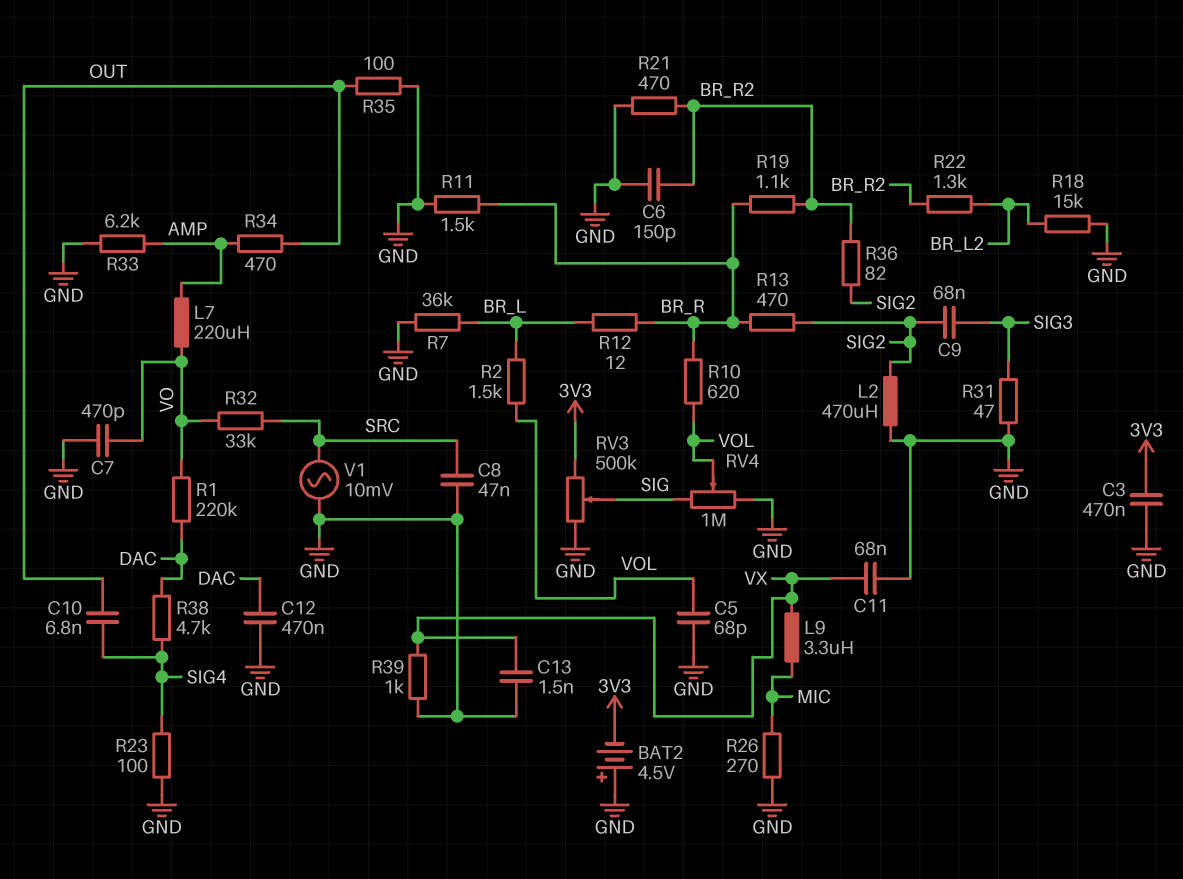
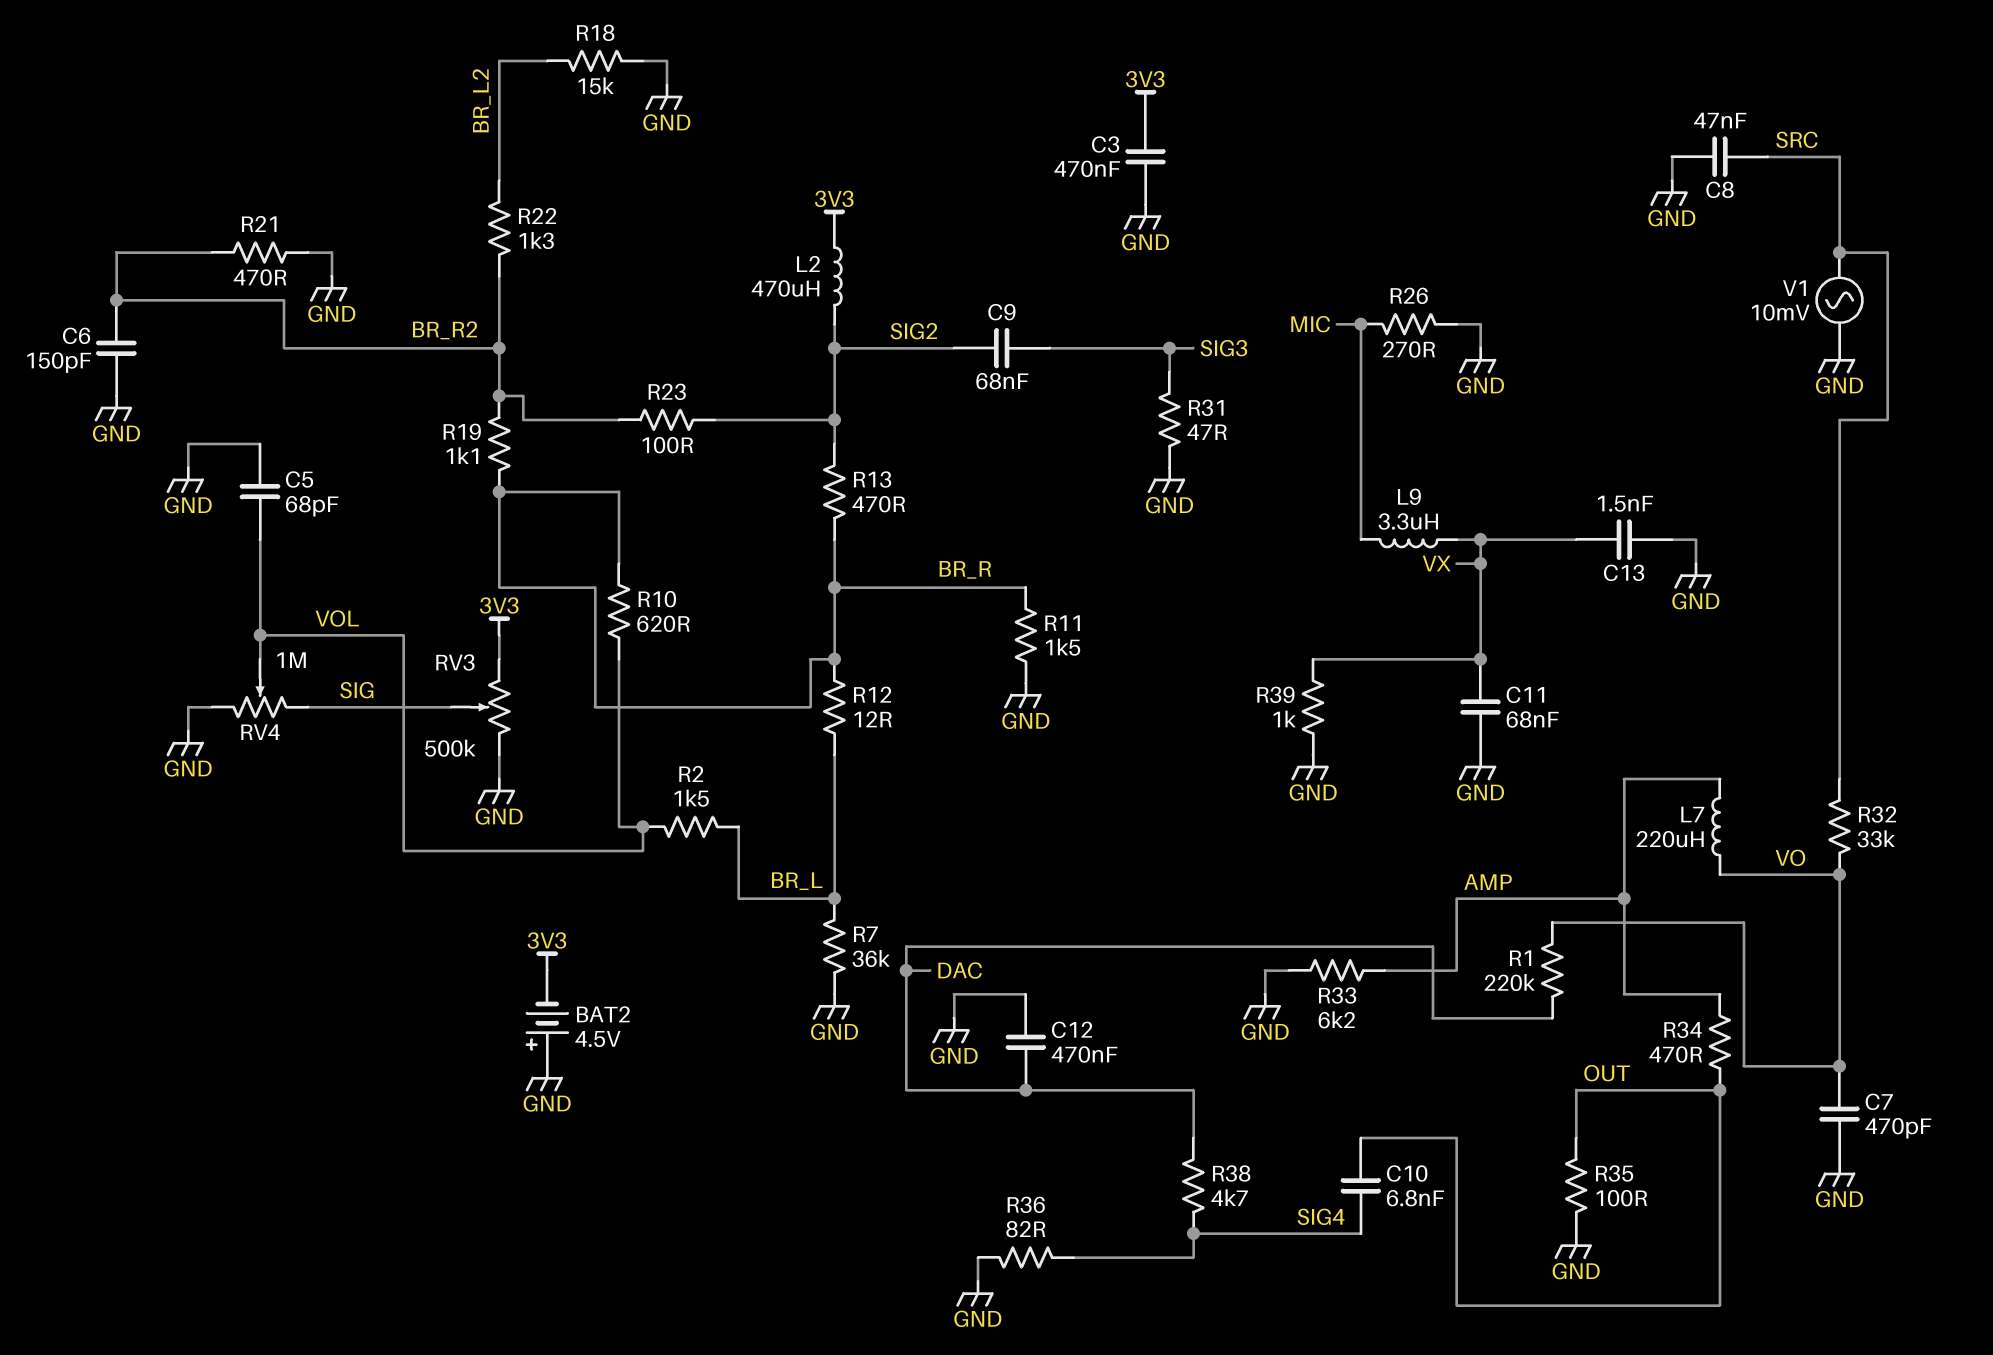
L2: 470uH (GND, SIG2) -> 470uH (3V3, SIG2)
R23: 100 (GND, SIG4) -> 100 (BR_R2, SIG2)
R36: 82 (BR_R2, SIG2) -> 82 (GND, SIG4)

